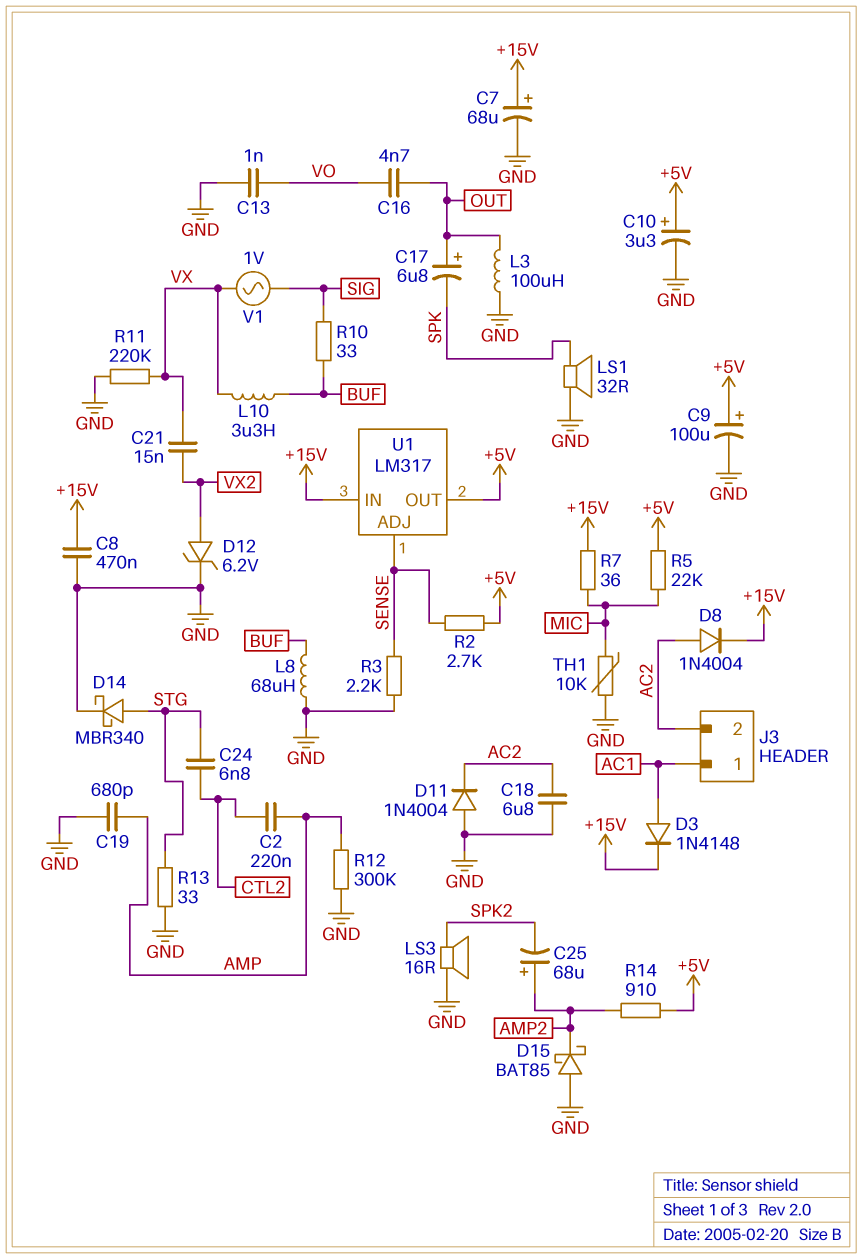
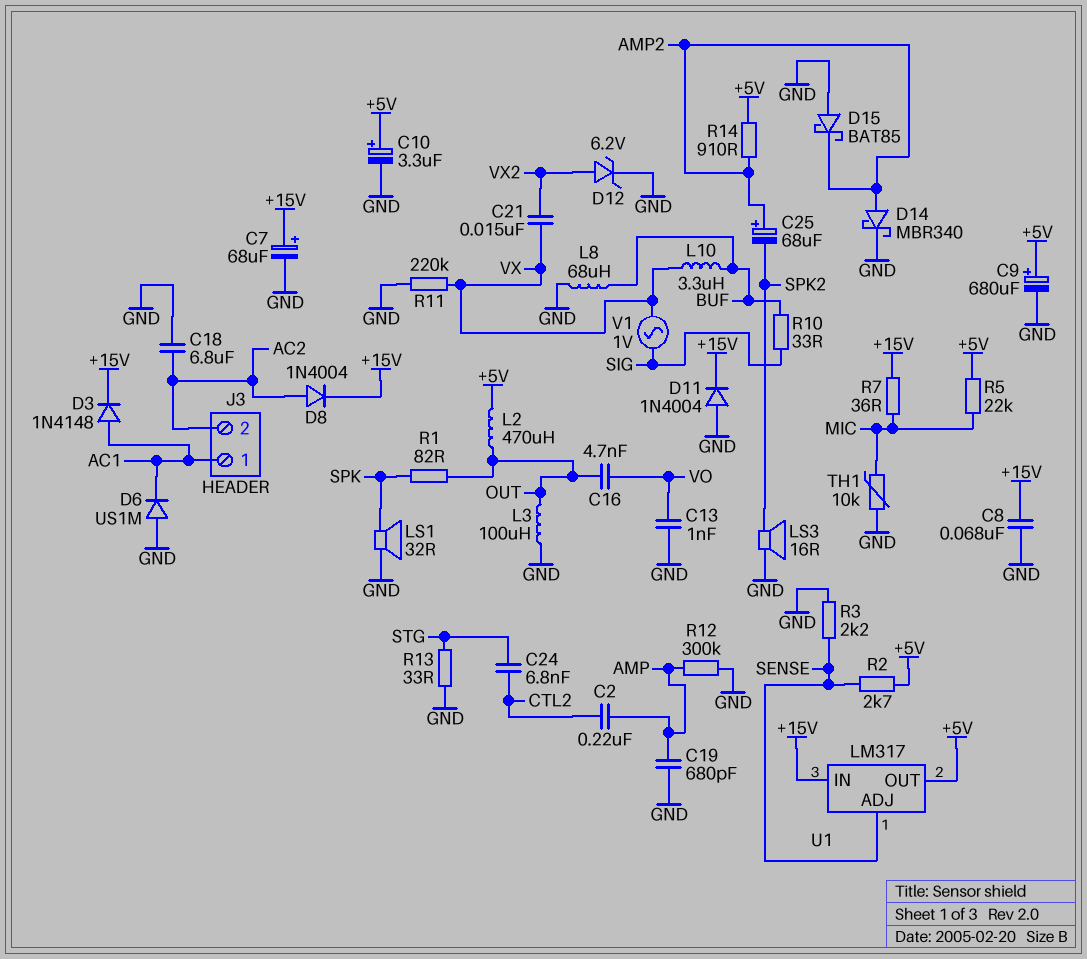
C8: 470nF (+15V, GND) -> 68nF (+15V, GND)
C9: 100uF (plus +5V, minus GND) -> 680uF (plus +5V, minus GND)
C17: 6.8uF (plus OUT, minus SPK) -> none
D6: none -> diode US1M (A GND, K AC1)
D11: diode 1N4004 (A GND, K AC2) -> diode 1N4004 (A GND, K +15V)
D14: schottky MBR340 (A STG, K GND) -> schottky MBR340 (A AMP2, K GND)
L2: none -> 470uH (+5V, OUT)
R1: none -> 82 (OUT, SPK)

